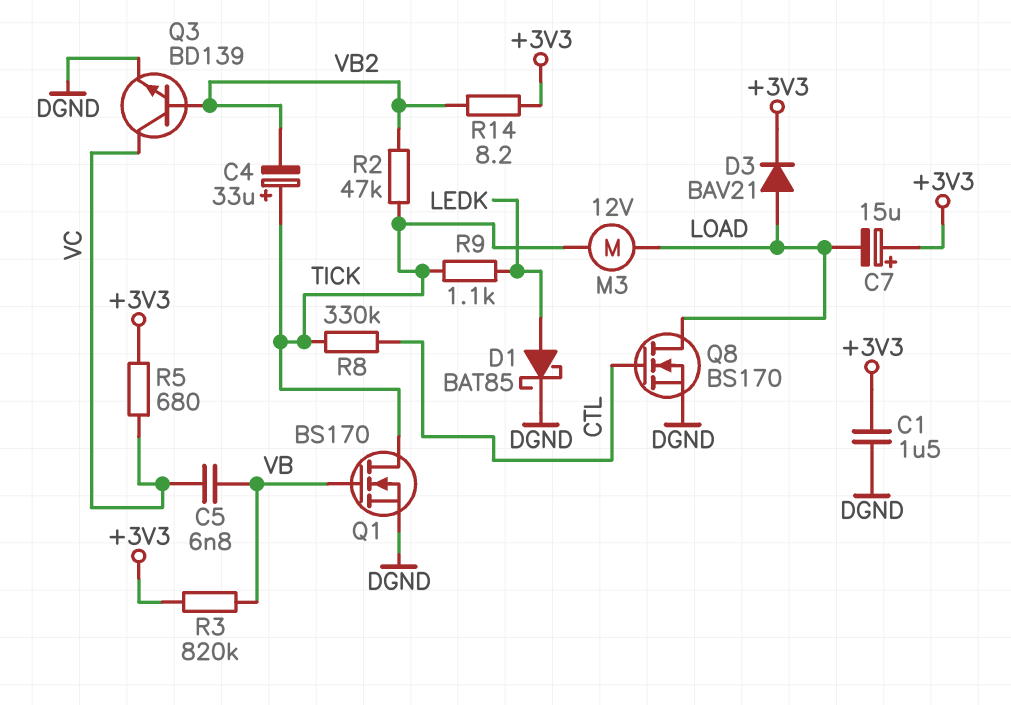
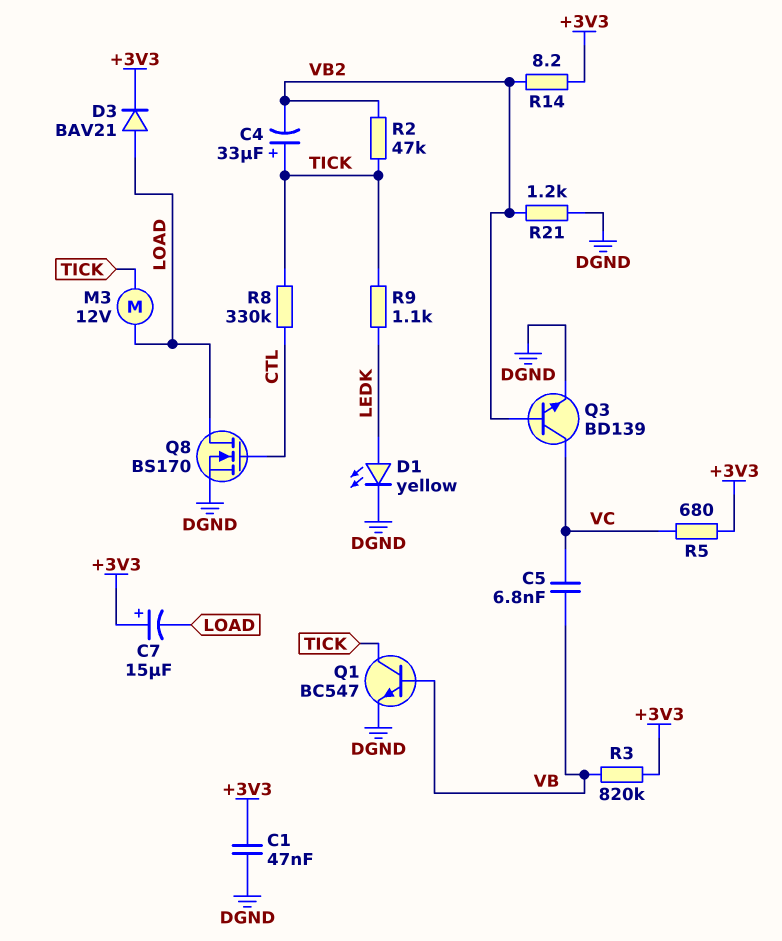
C1: 1.5uF (+3V3, DGND) -> 47nF (+3V3, DGND)
D1: schottky BAT85 (A LEDK, K DGND) -> LED yellow (A LEDK, K DGND)
Q1: NMOS BS170 (G VB, D TICK, S DGND) -> NPN BC547 (B VB, C TICK, E DGND)
R21: none -> 1.2k (DGND, VB2)

